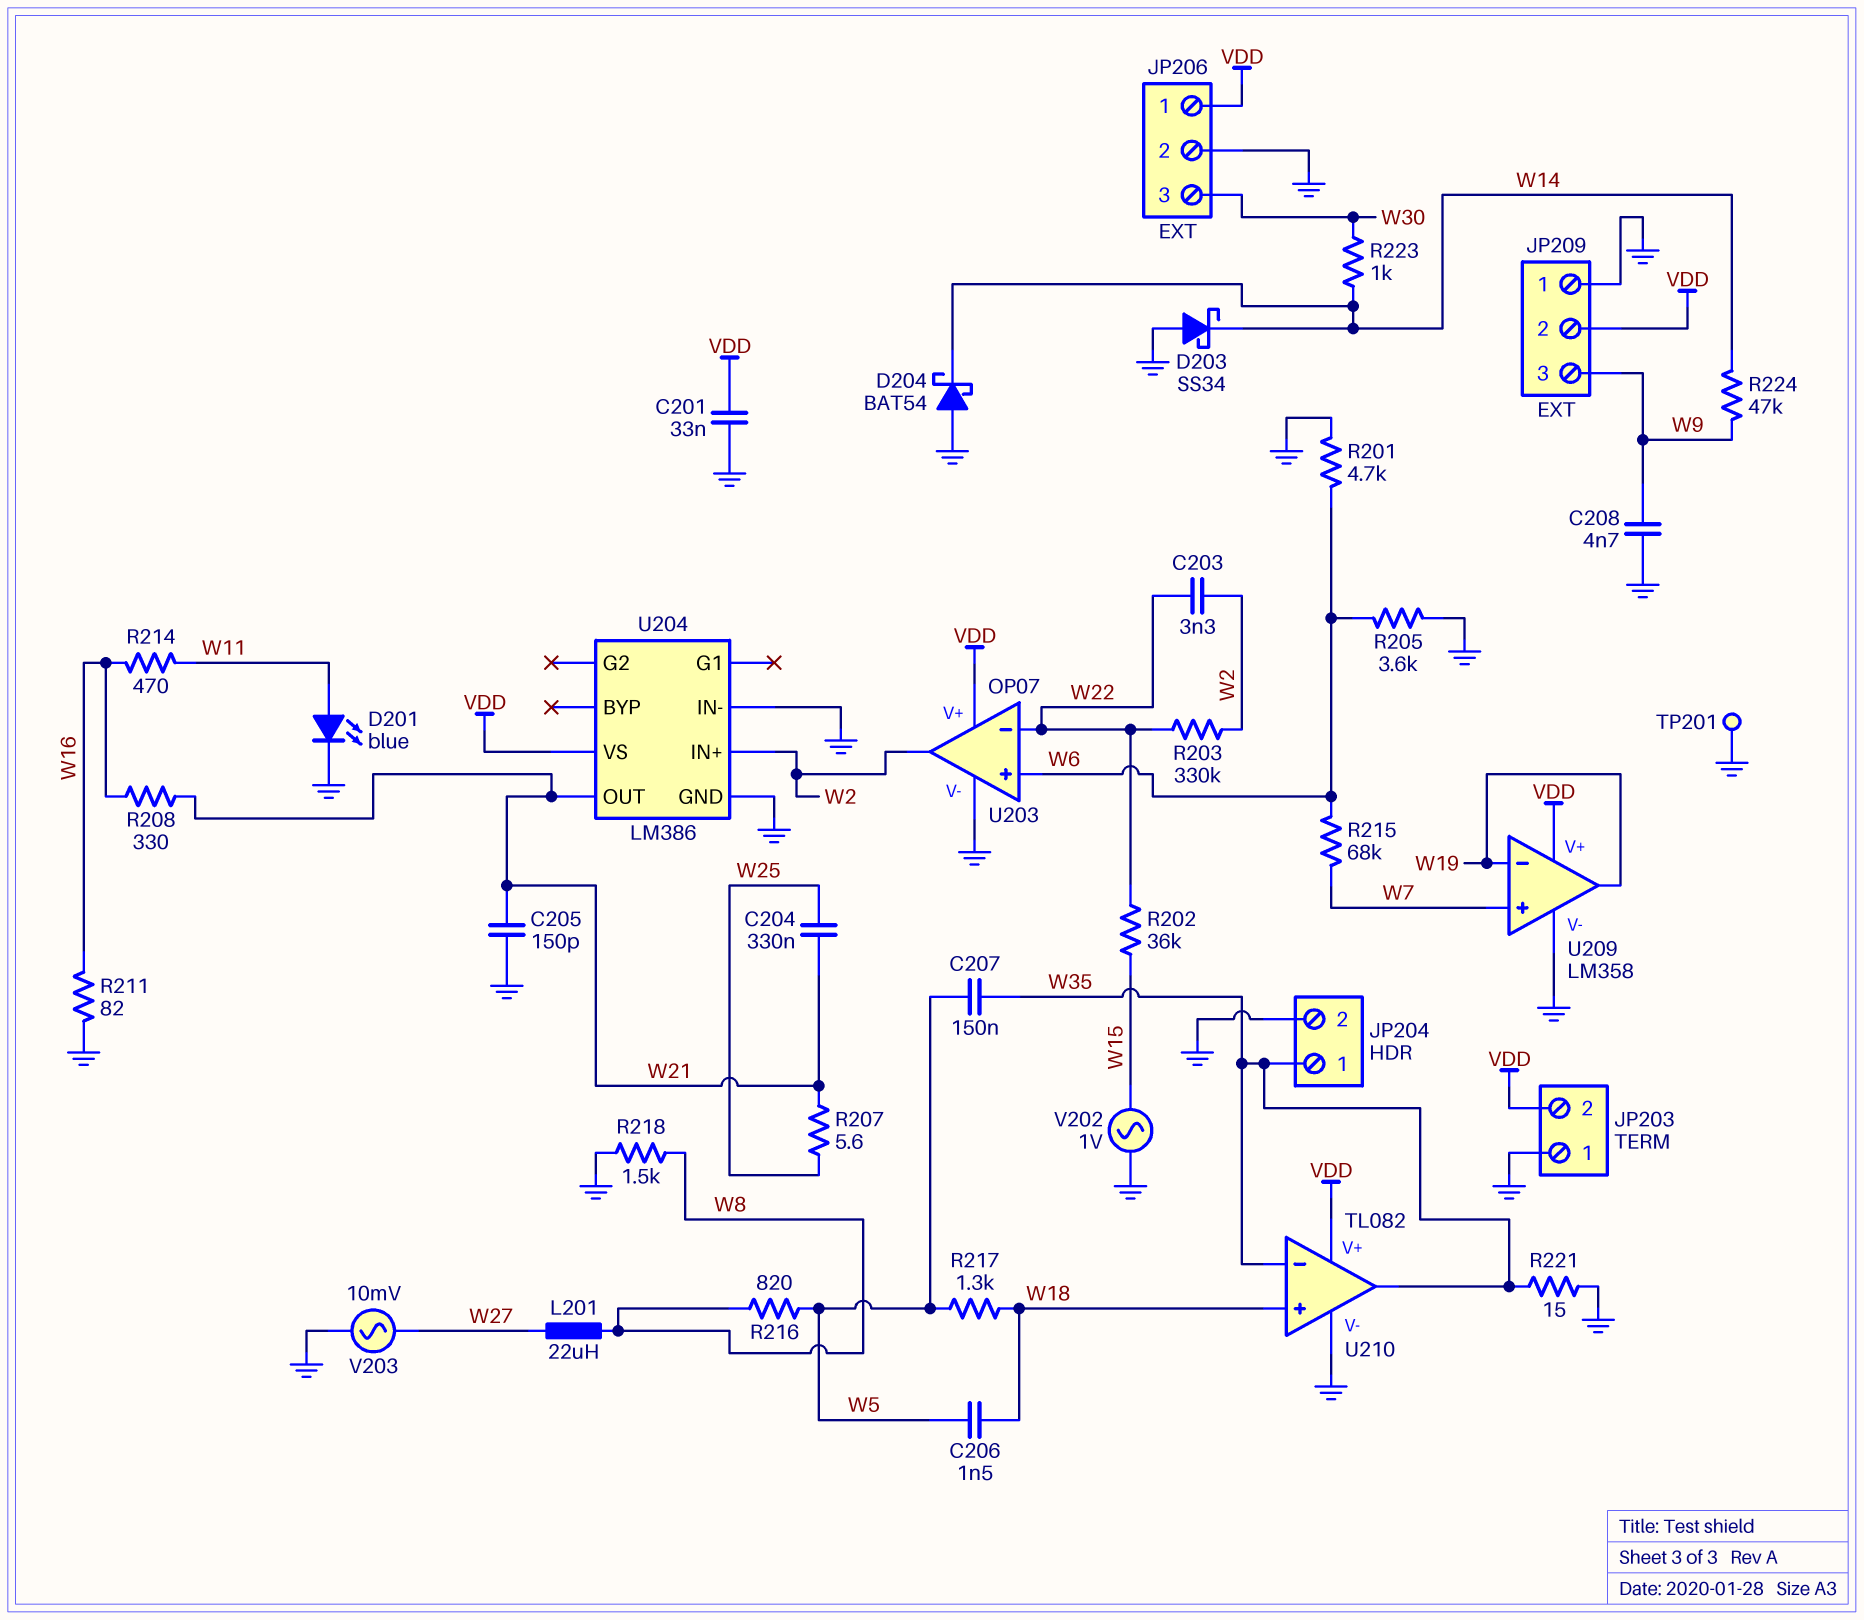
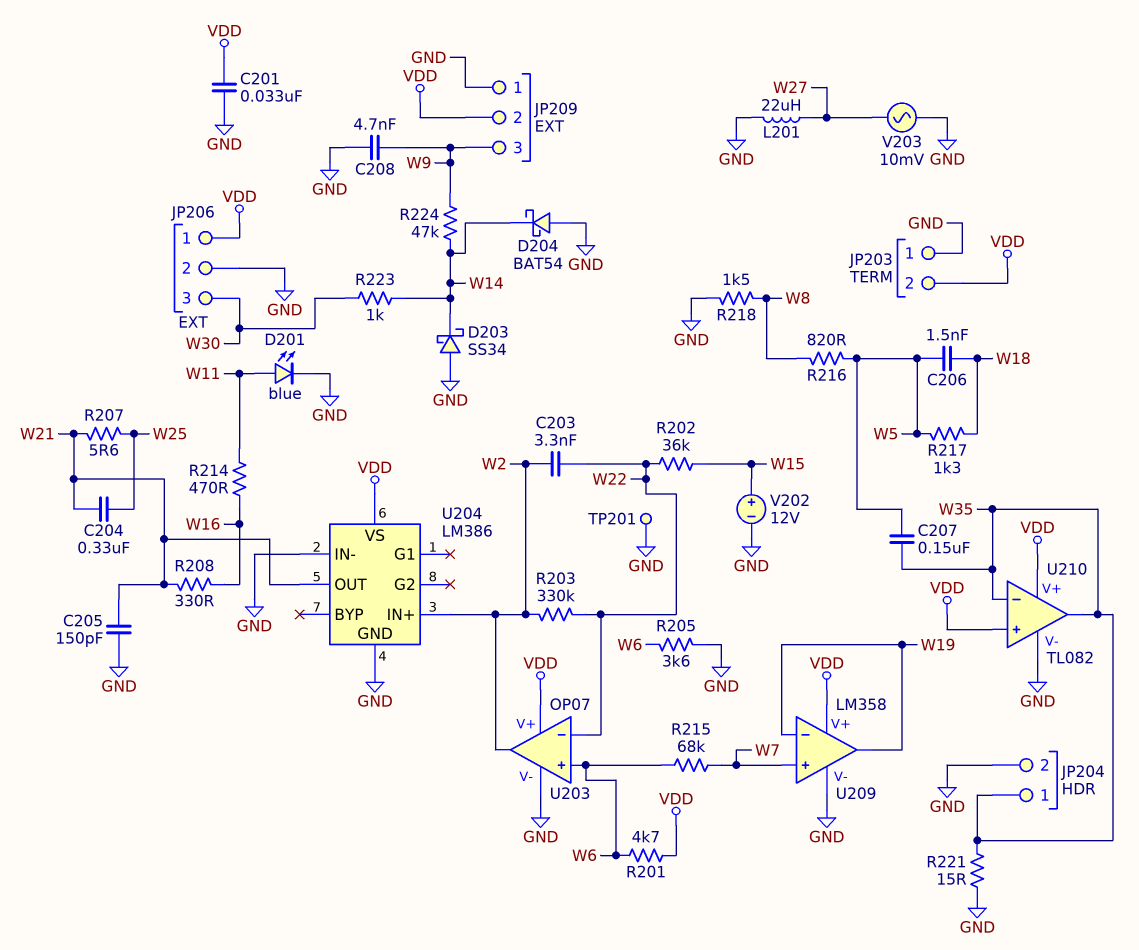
L201: 22uH (W8, W27) -> 22uH (GND, W27)
R201: 4.7k (GND, W6) -> 4.7k (VDD, W6)
R211: 82 (GND, W16) -> none
U210 pin in+: W18 -> VDD
V202: AC 1V (GND, W15) -> 12V (plus W15, minus GND)

